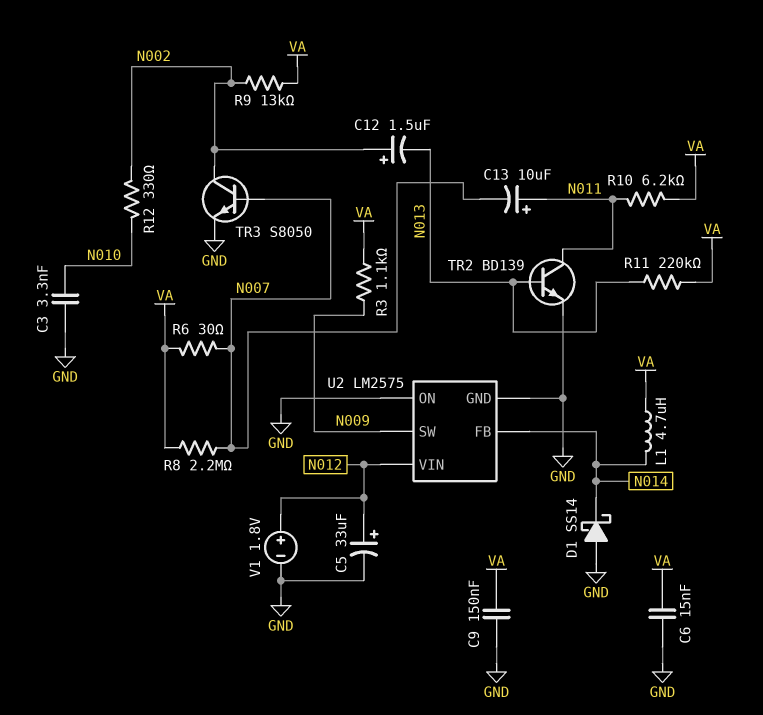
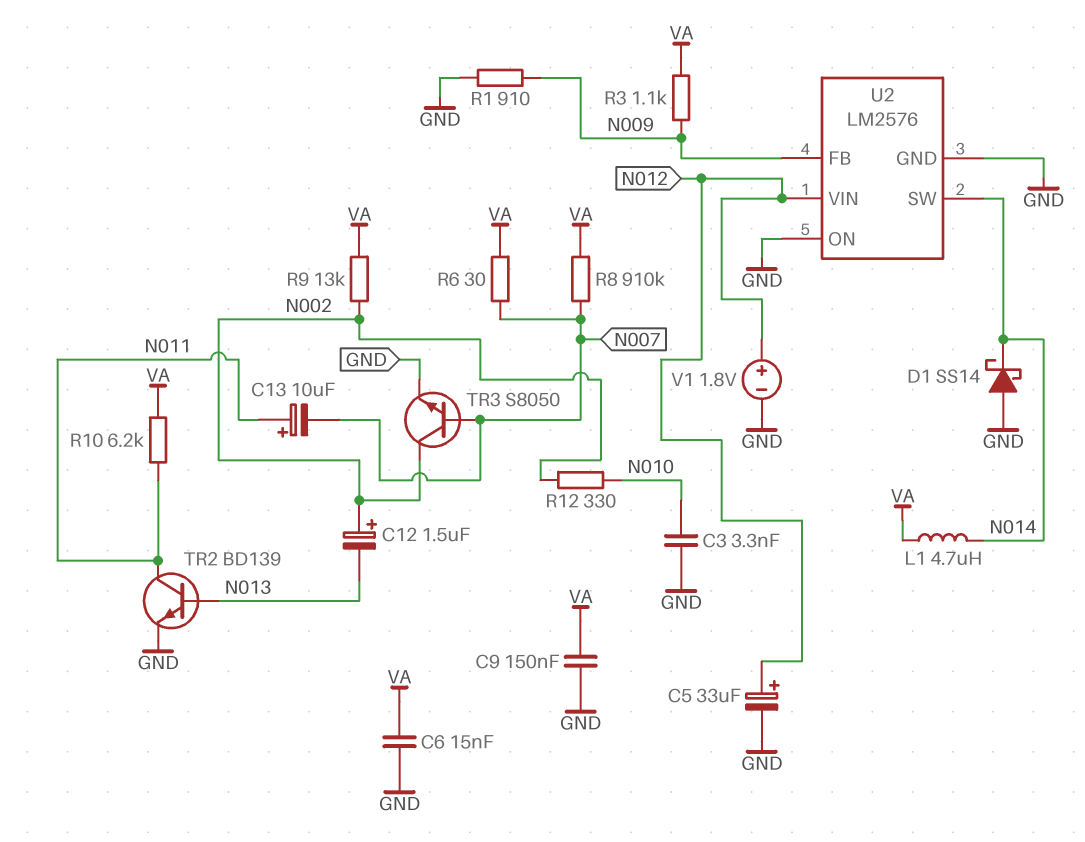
R1: none -> 910 (GND, N009)
R8: 2.2M (N007, VA) -> 910k (N007, VA)
R11: 220k (N013, VA) -> none
U2: LM2575 -> LM2576
U2 pin FB: N014 -> N009
U2 pin SW: N009 -> N014

